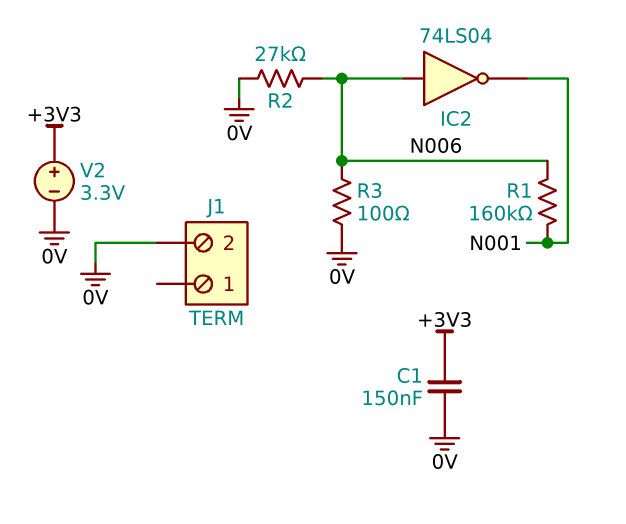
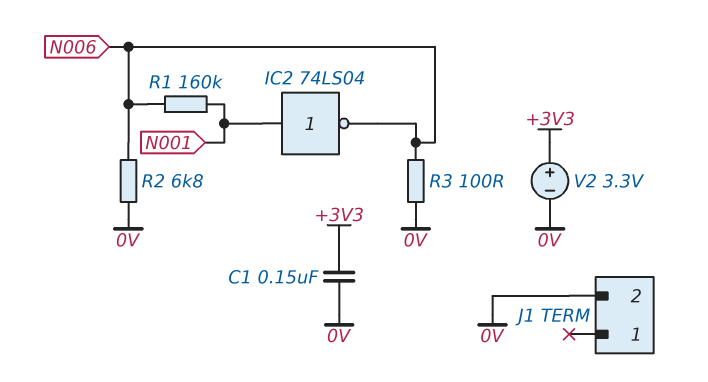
IC2: NOT 74LS04 (in N006, out N001) -> NOT 74LS04 (in N001, out N006)
R2: 27k (0V, N006) -> 6.8k (0V, N006)

